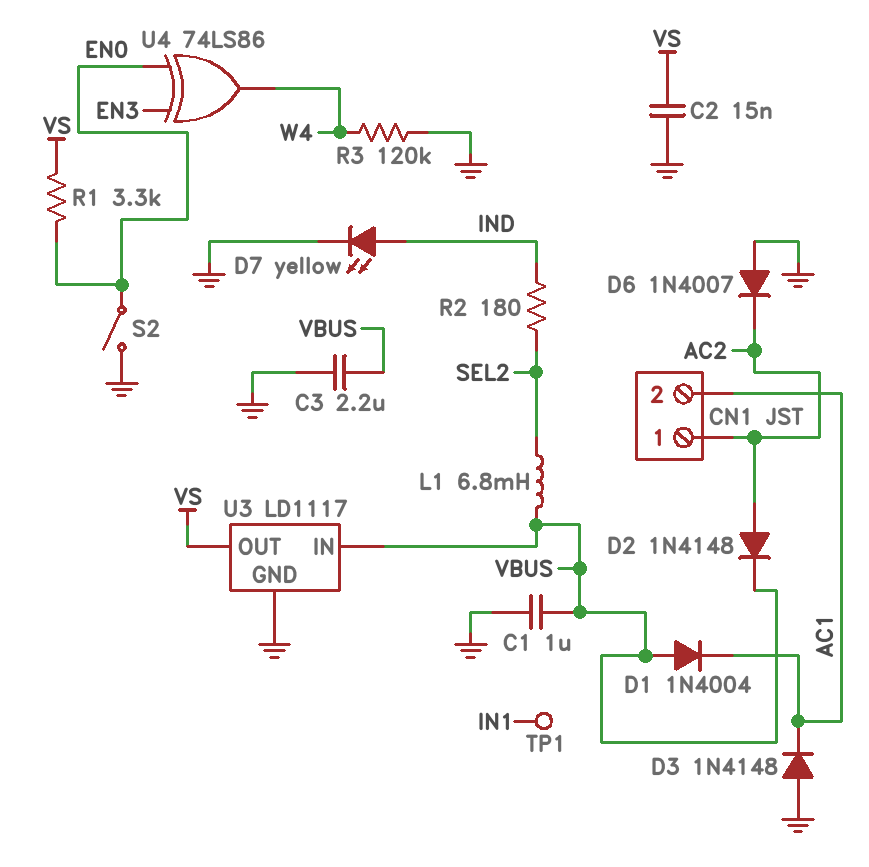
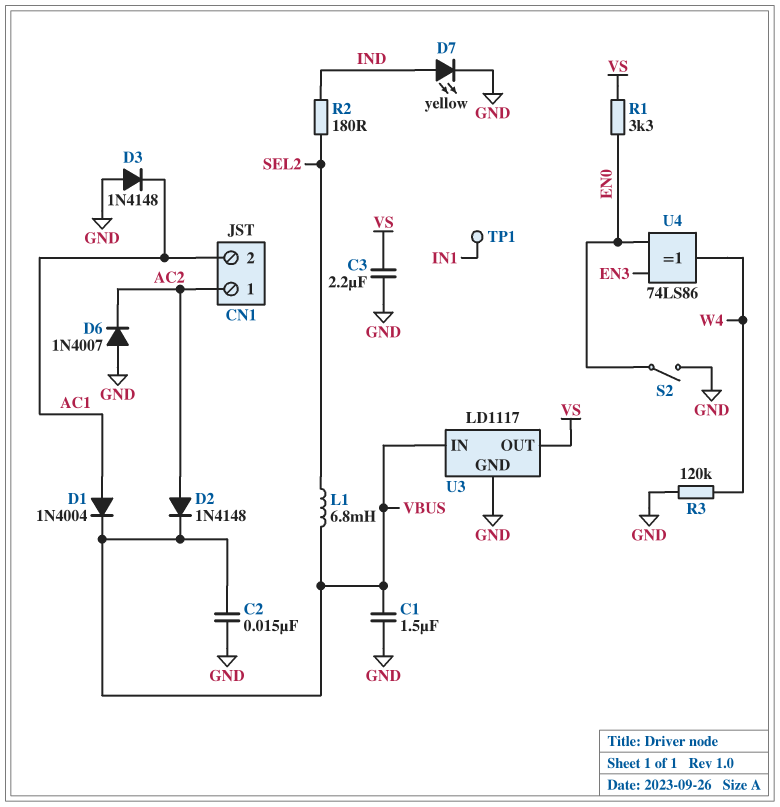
C1: 1uF (GND, VBUS) -> 1.5uF (GND, VBUS)
C2: 15nF (GND, VS) -> 15nF (GND, VBUS)
C3: 2.2uF (GND, VBUS) -> 2.2uF (GND, VS)
D1: diode 1N4004 (A VBUS, K AC1) -> diode 1N4004 (A AC1, K VBUS)

